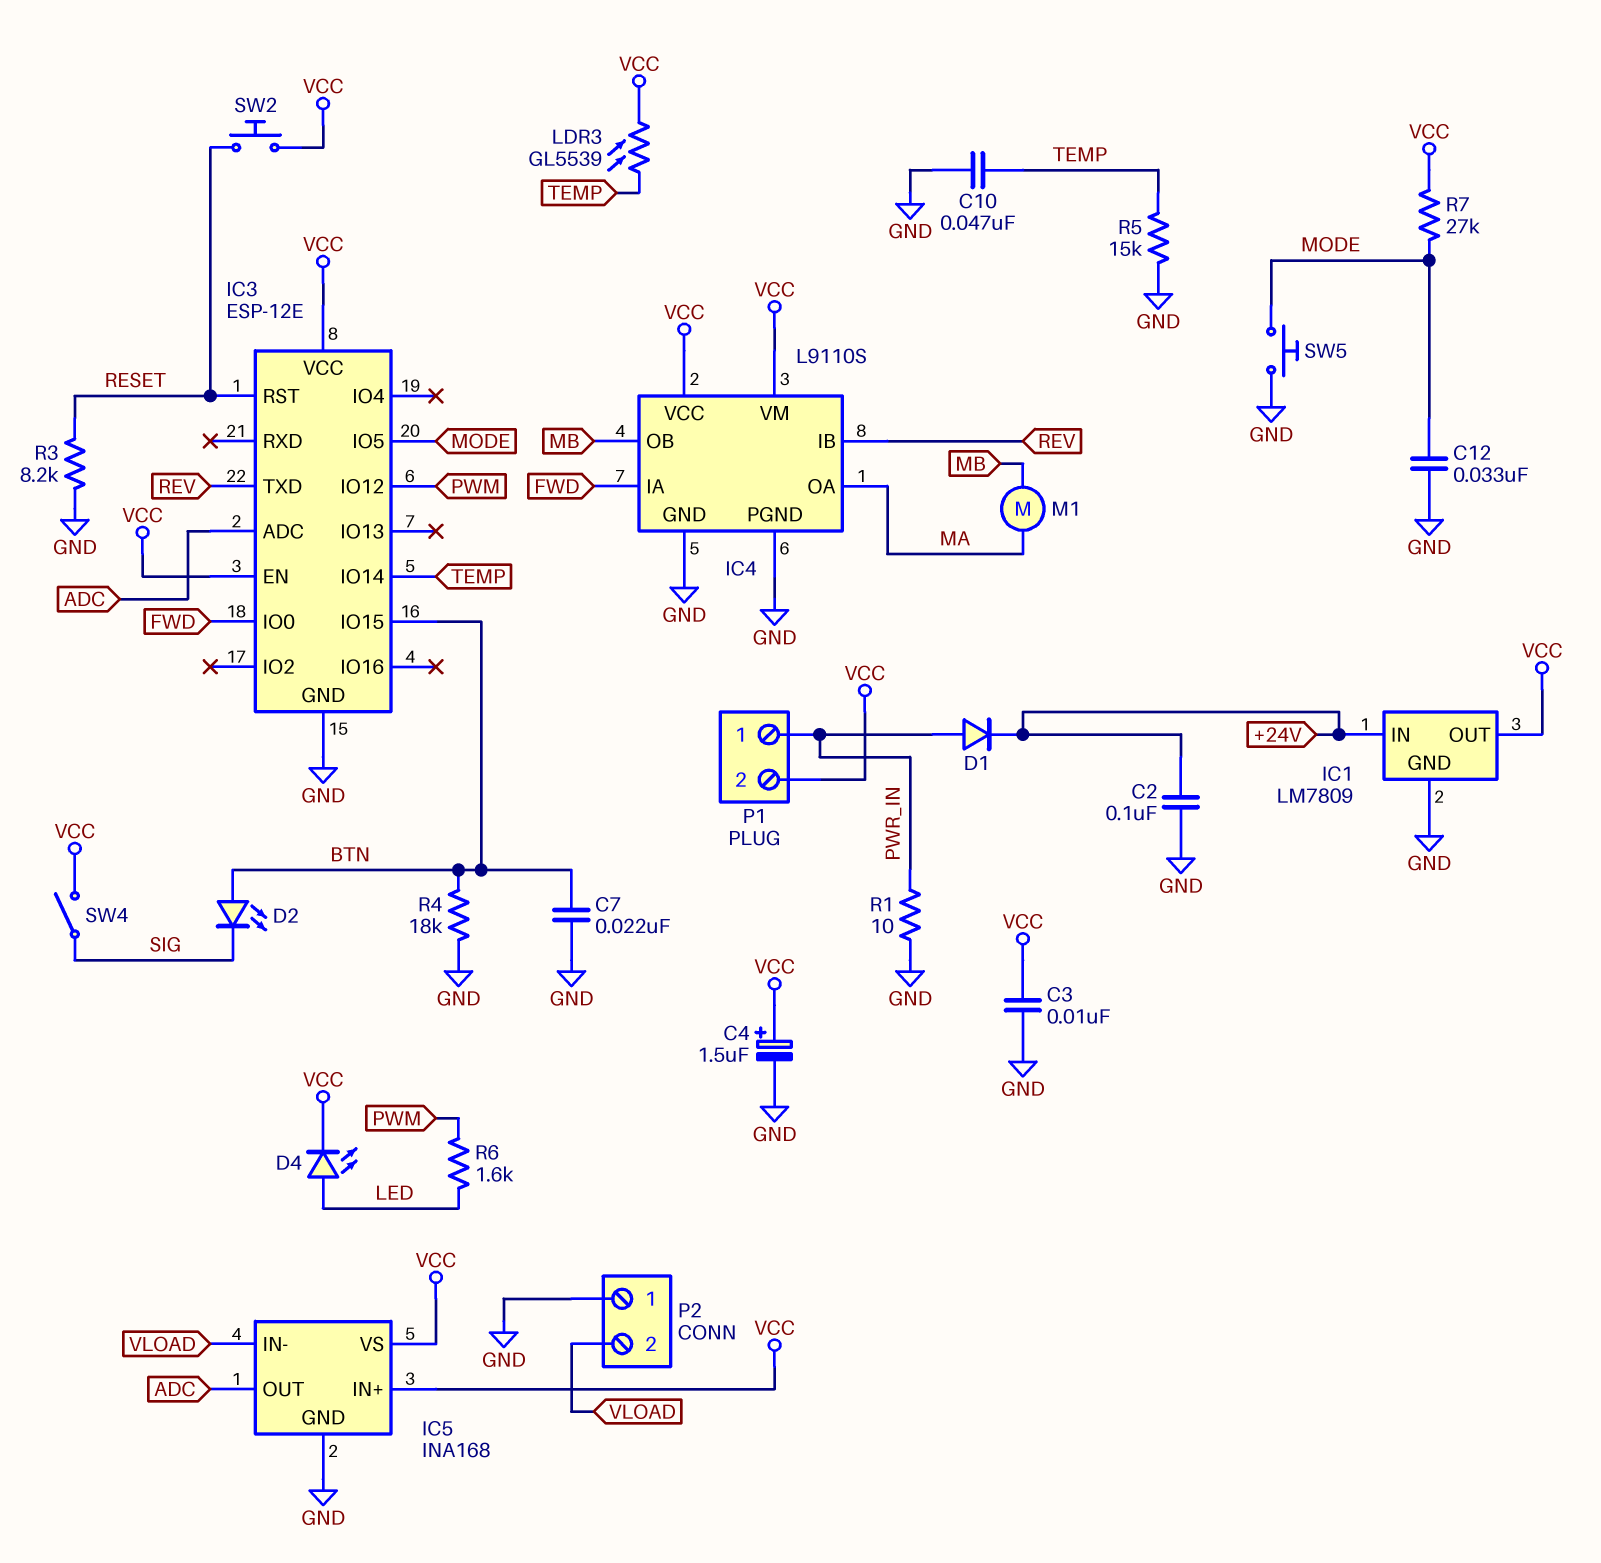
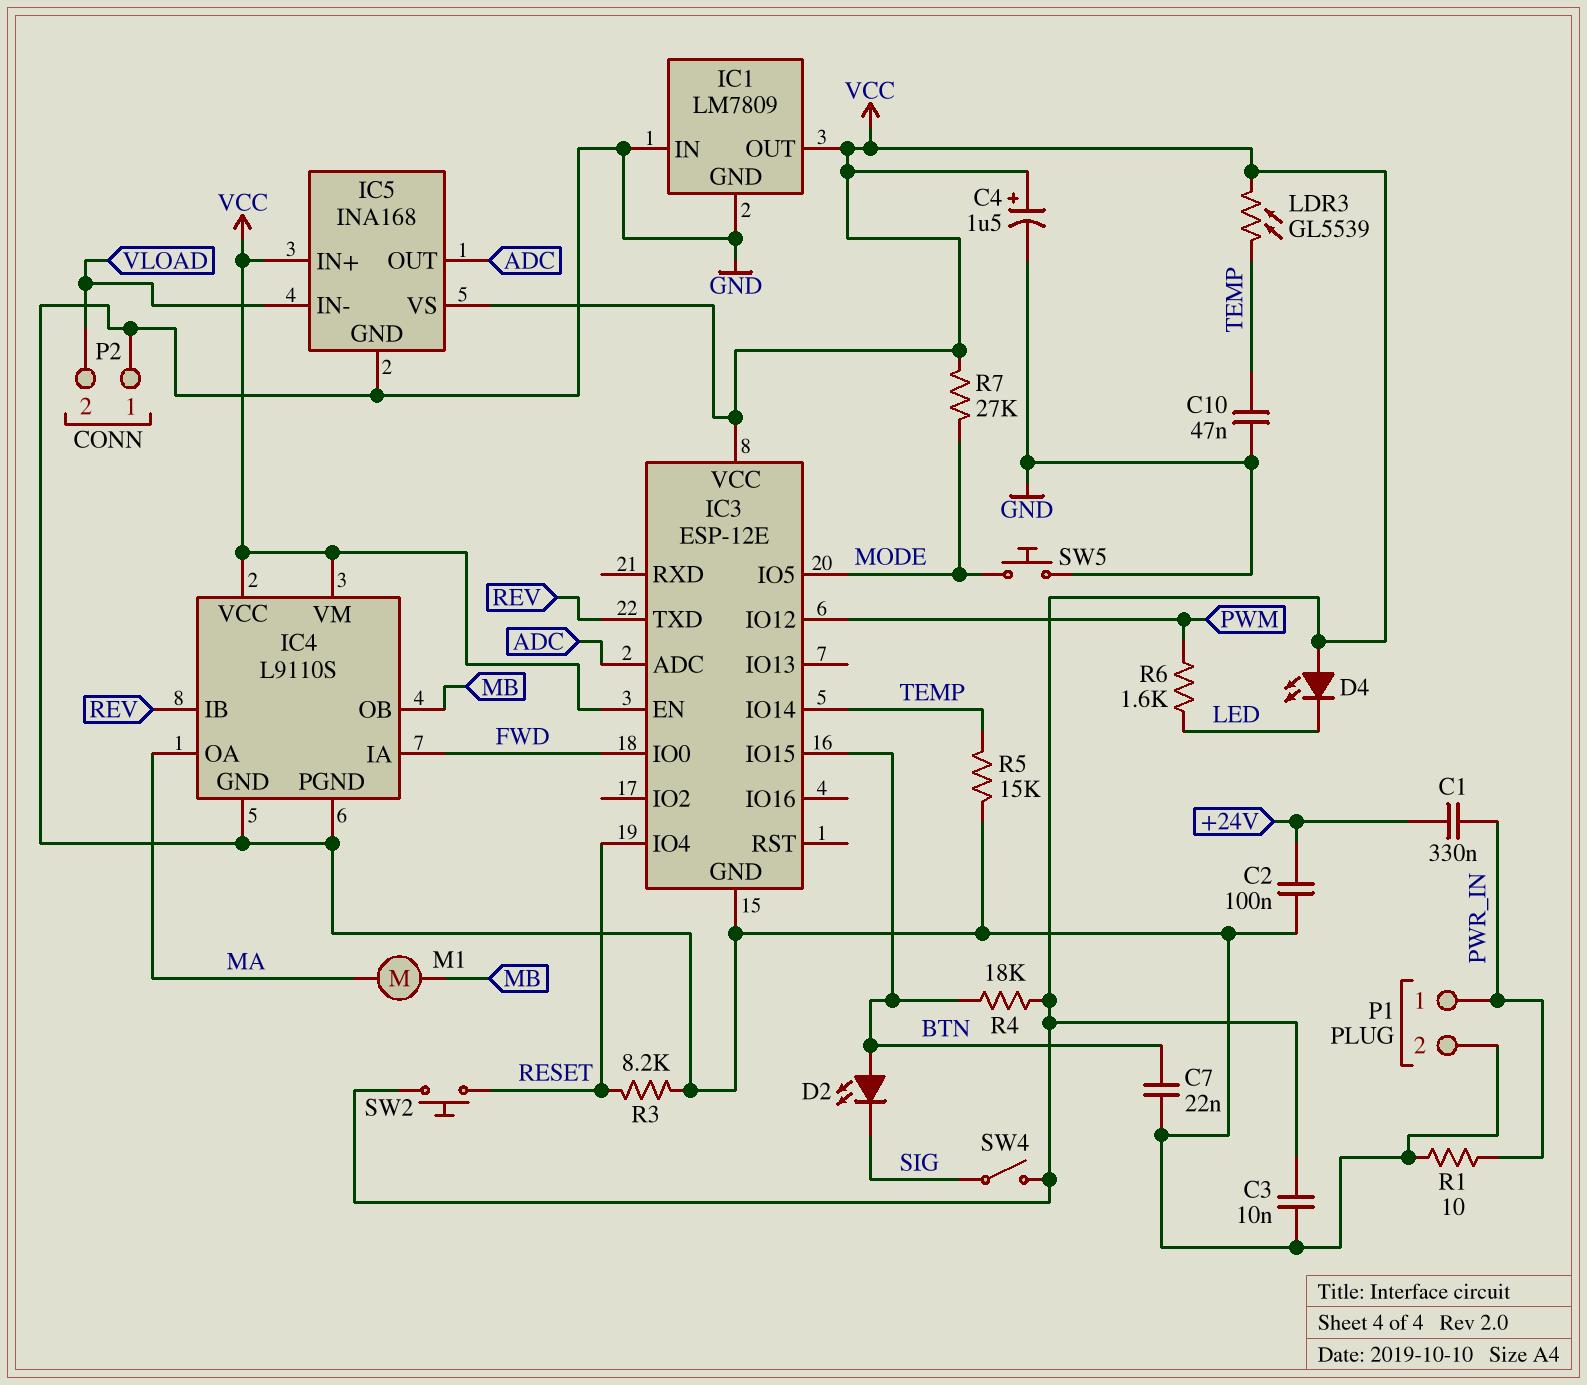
C1: none -> 330nF (+24V, PWR_IN)
C12: 33nF (GND, MODE) -> none
D1: diode (A PWR_IN, K +24V) -> none
D4: LED (A LED, K VCC) -> LED (A VCC, K LED)
IC1 pin IN: +24V -> GND
IC3 pin IO4: none -> RESET
IC3 pin RST: RESET -> none
P1 pin 2: VCC -> GND
R4: 18k (BTN, GND) -> 18k (BTN, VCC)

